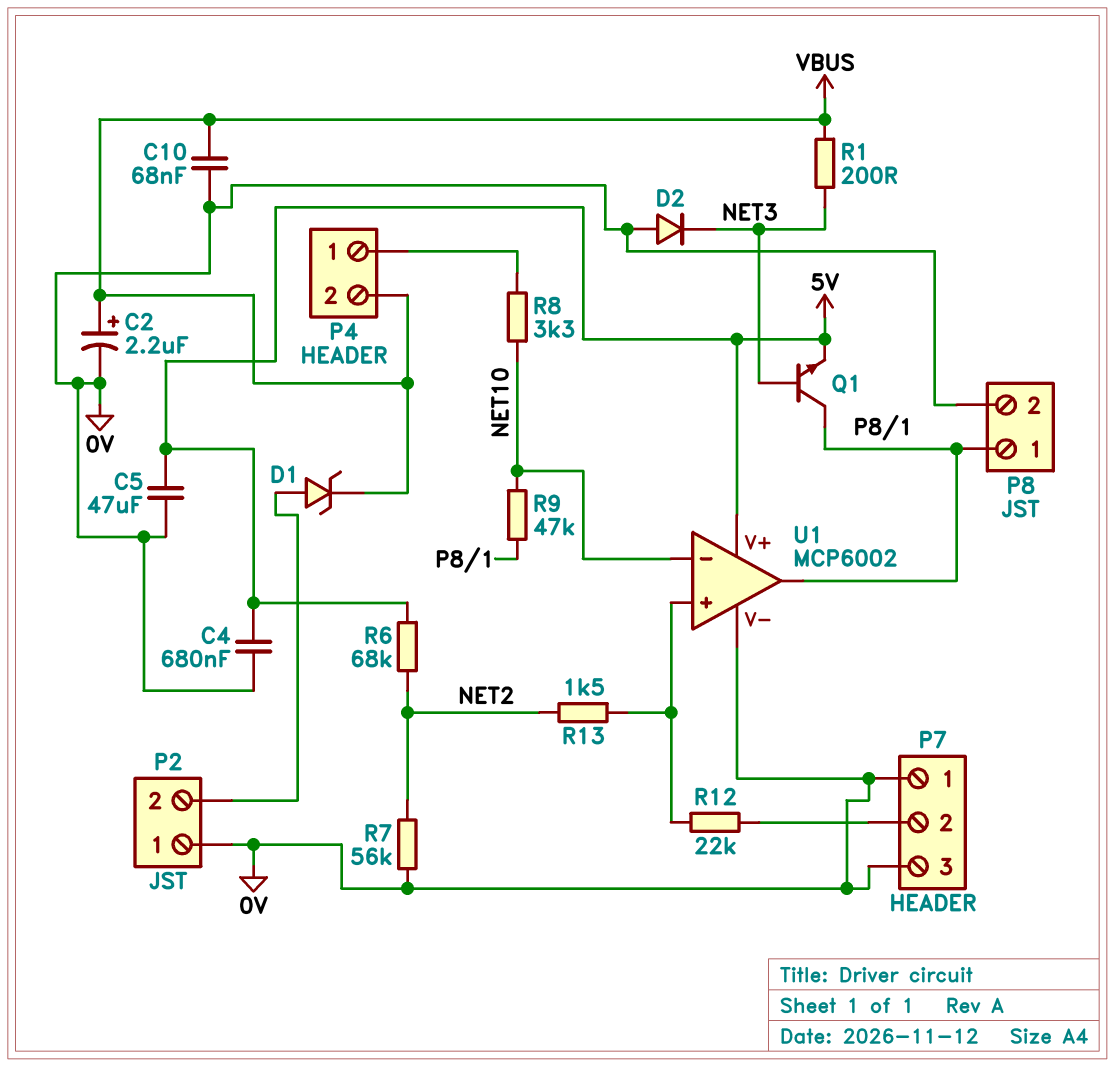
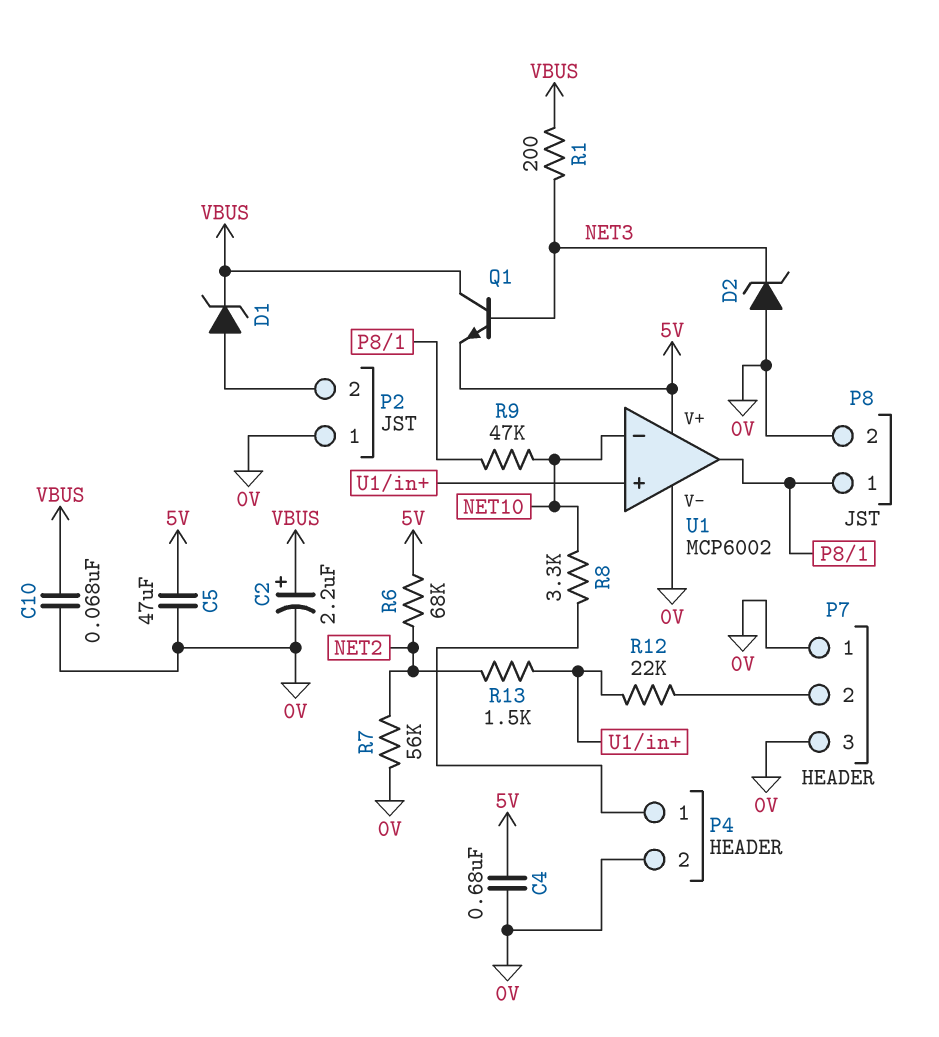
D2: diode (A 0V, K NET3) -> zener (A 0V, K NET3)
P4 pin 2: VBUS -> 0V
Q1: NPN (B NET3, C P8/1, E 5V) -> NPN (B NET3, C VBUS, E 5V)

